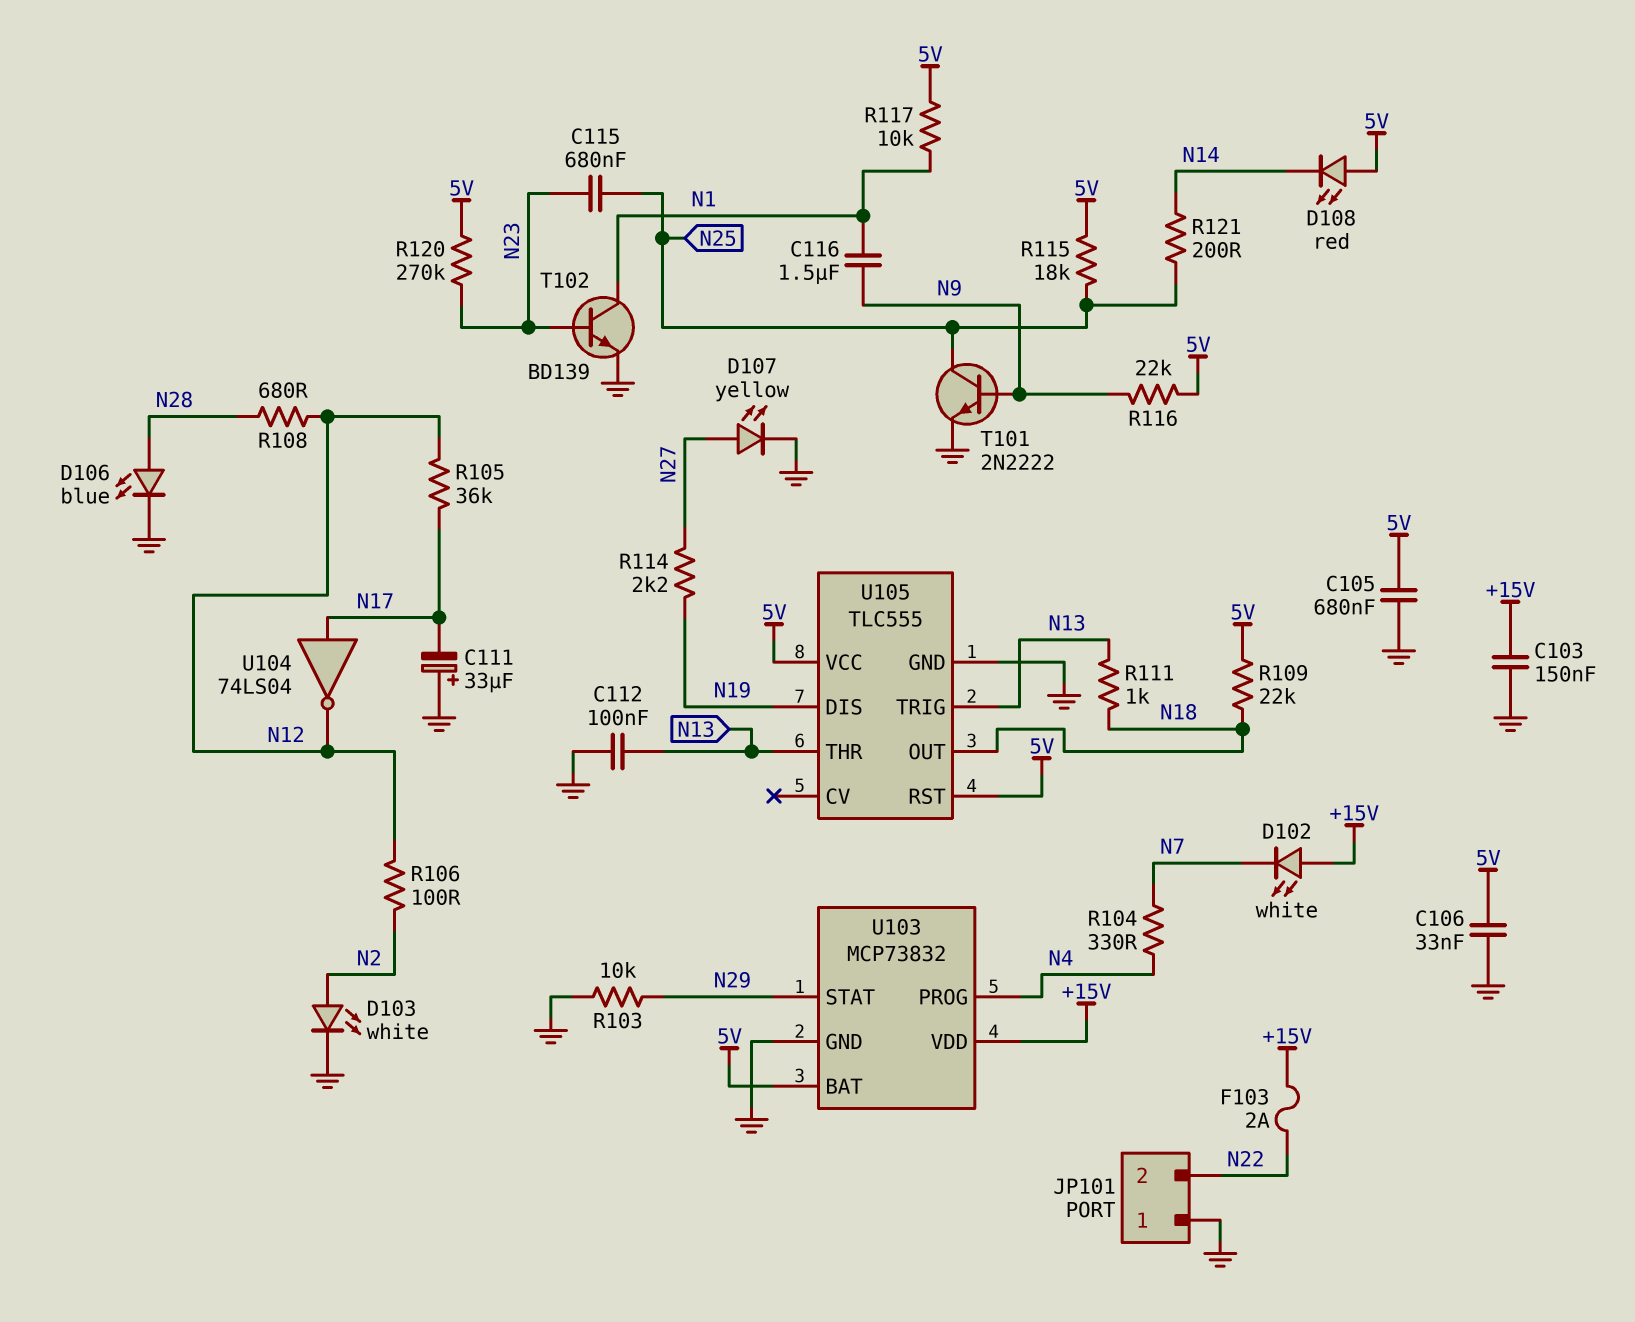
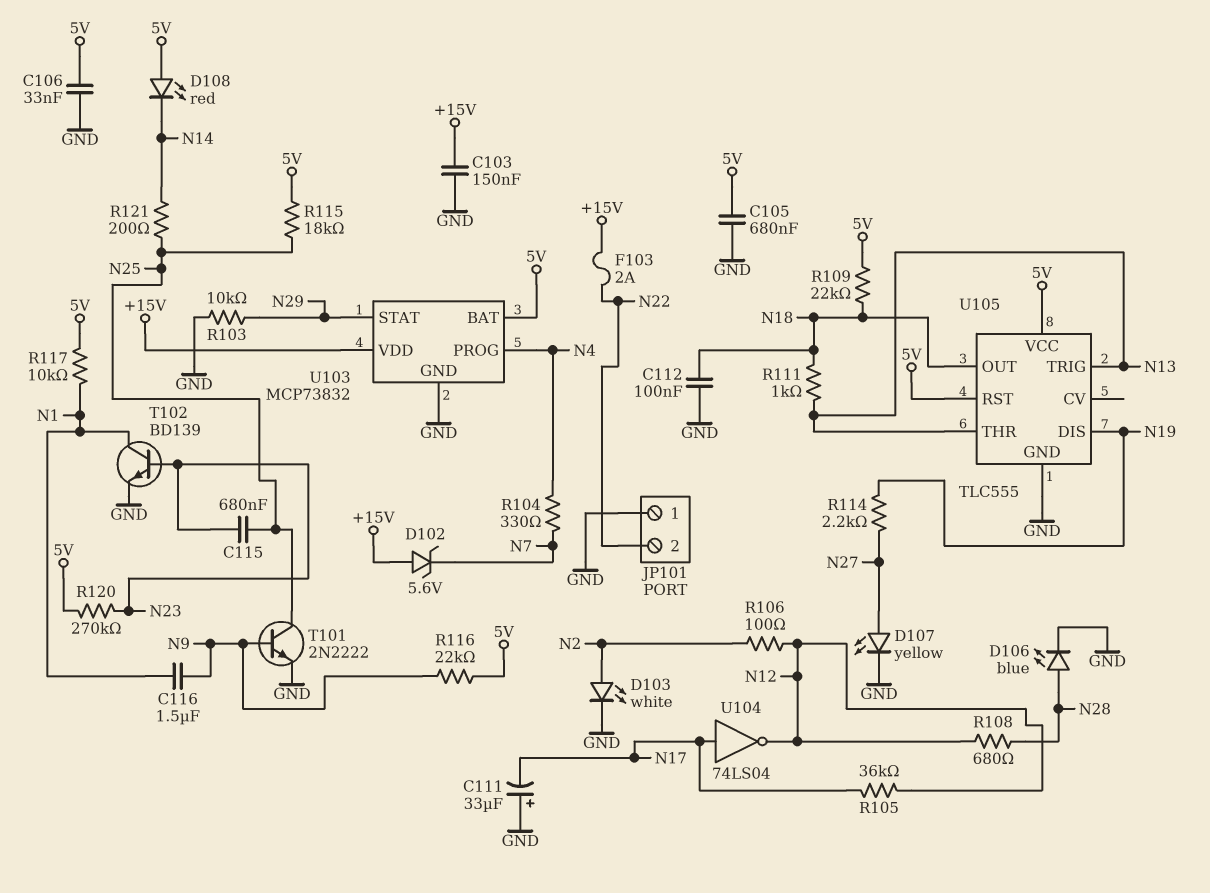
C112: 100nF (GND, N13) -> 100nF (GND, N18)
D102: LED white (A +15V, K N7) -> zener 5.6V (A +15V, K N7)

